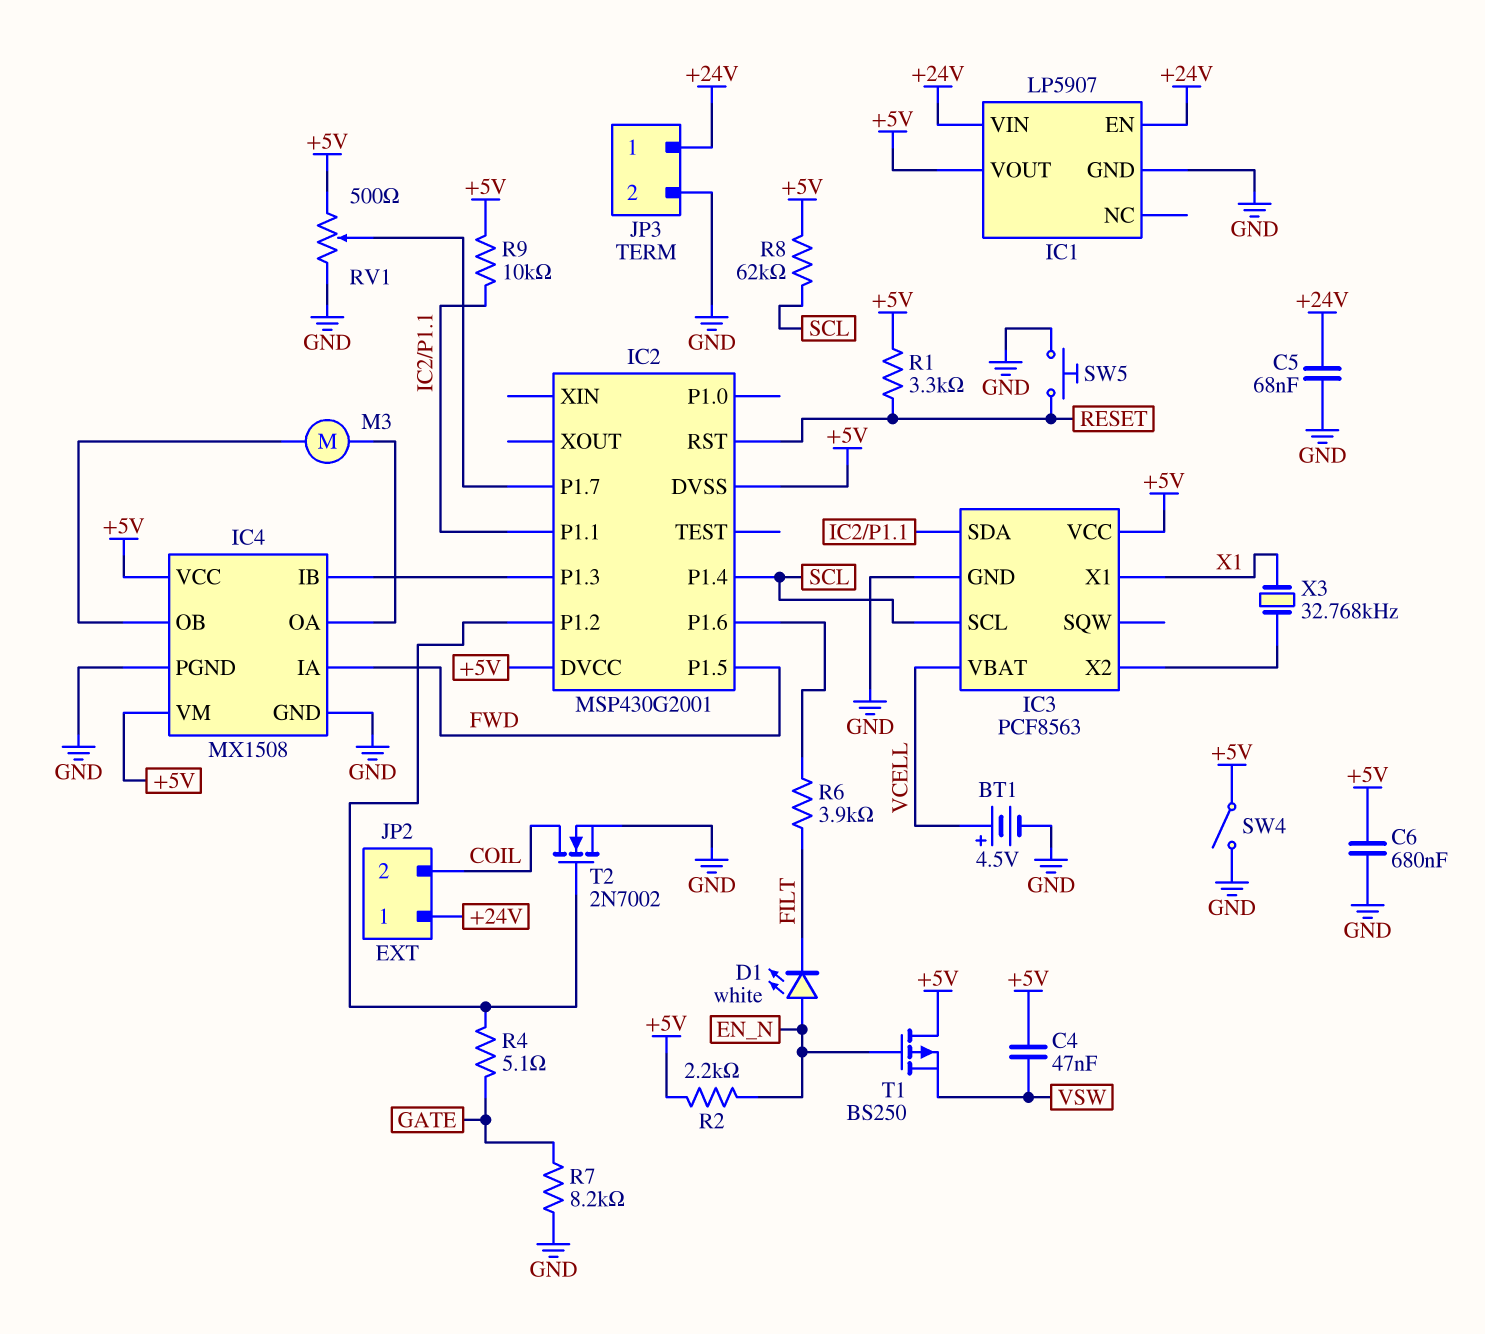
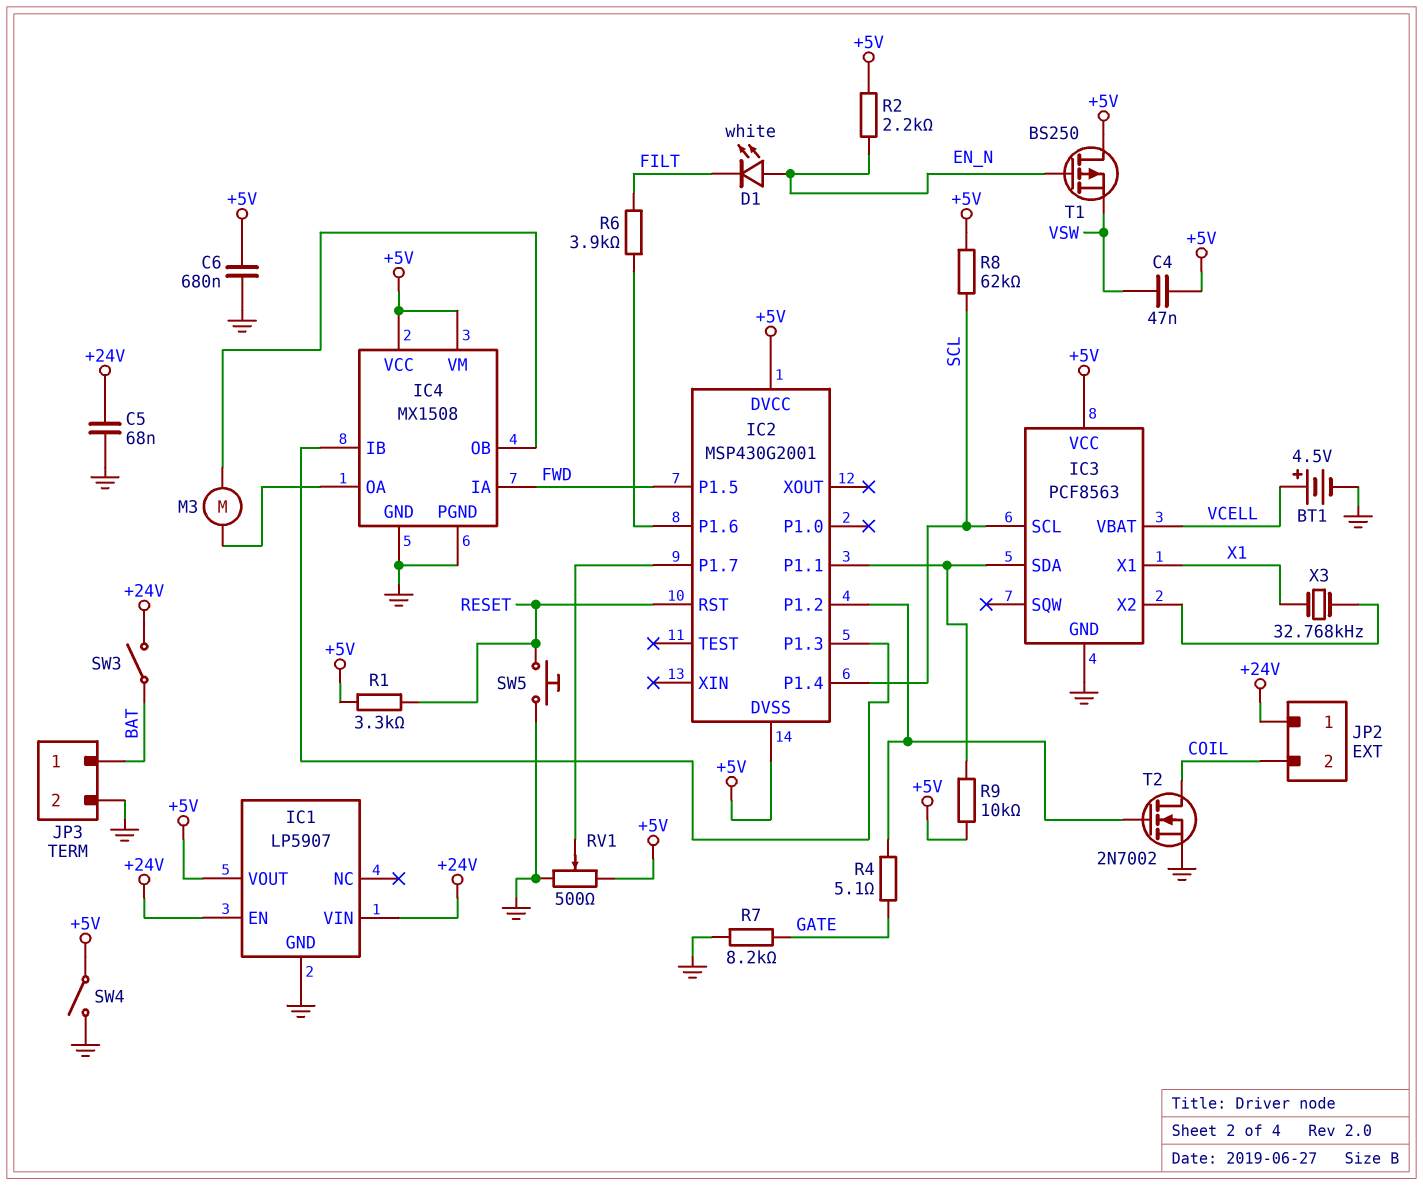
JP3 pin 1: +24V -> BAT
SW3: none -> switch (+24V, BAT)

